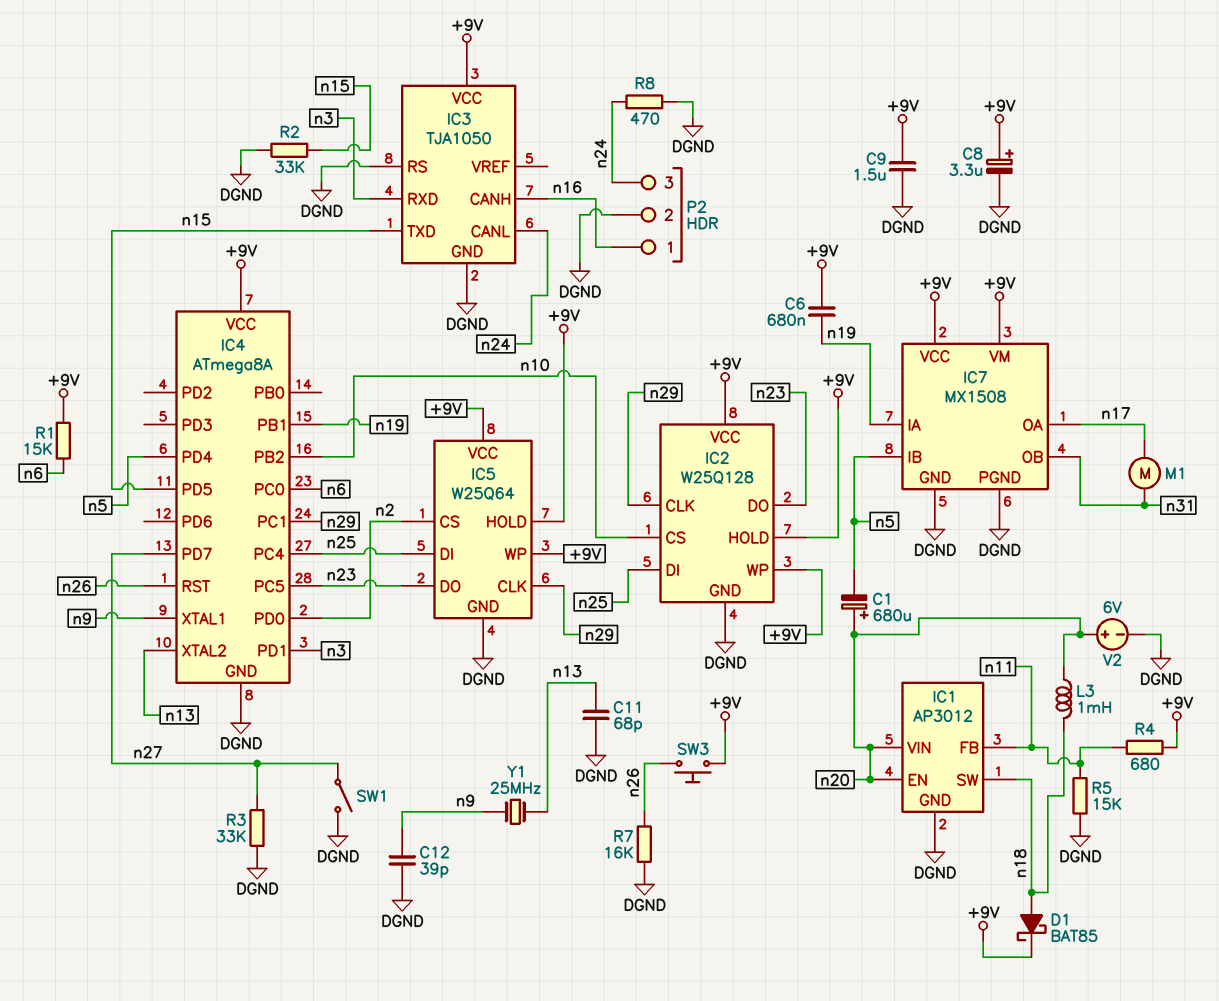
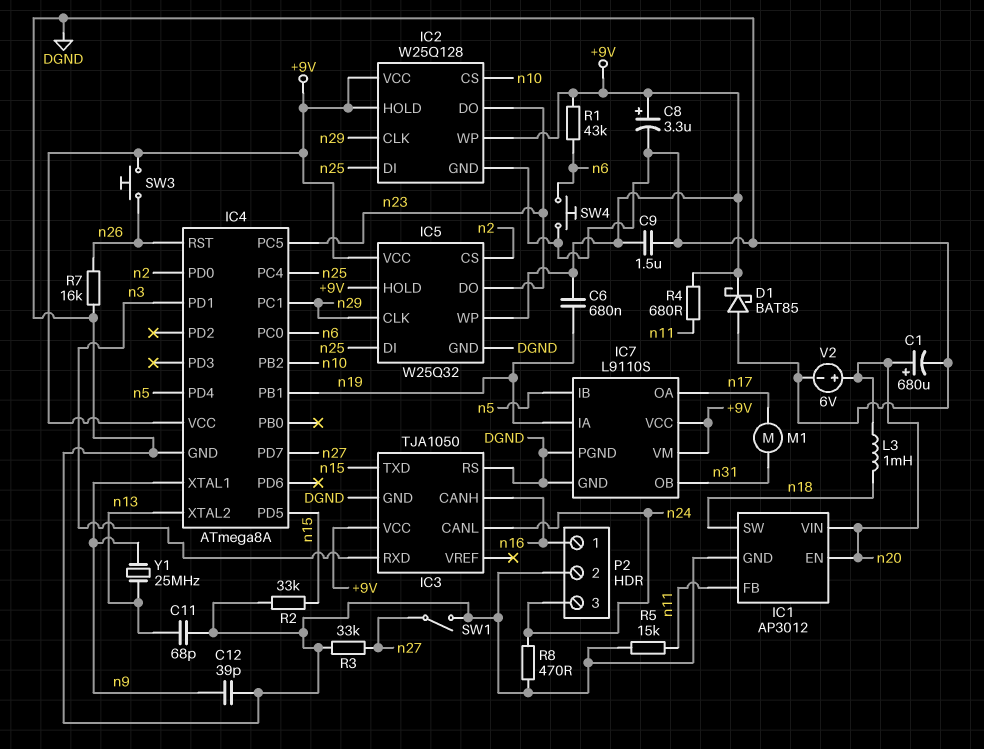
C1: 680uF (plus n20, minus n5) -> 680uF (plus n20, minus DGND)
D1: schottky BAT85 (A n18, K +9V) -> schottky BAT85 (A DGND, K +9V)
IC5: W25Q64 -> W25Q32
IC7: MX1508 -> L9110S
R1: 15k (+9V, n6) -> 43k (+9V, n6)
SW4: none -> button (DGND, n6)

